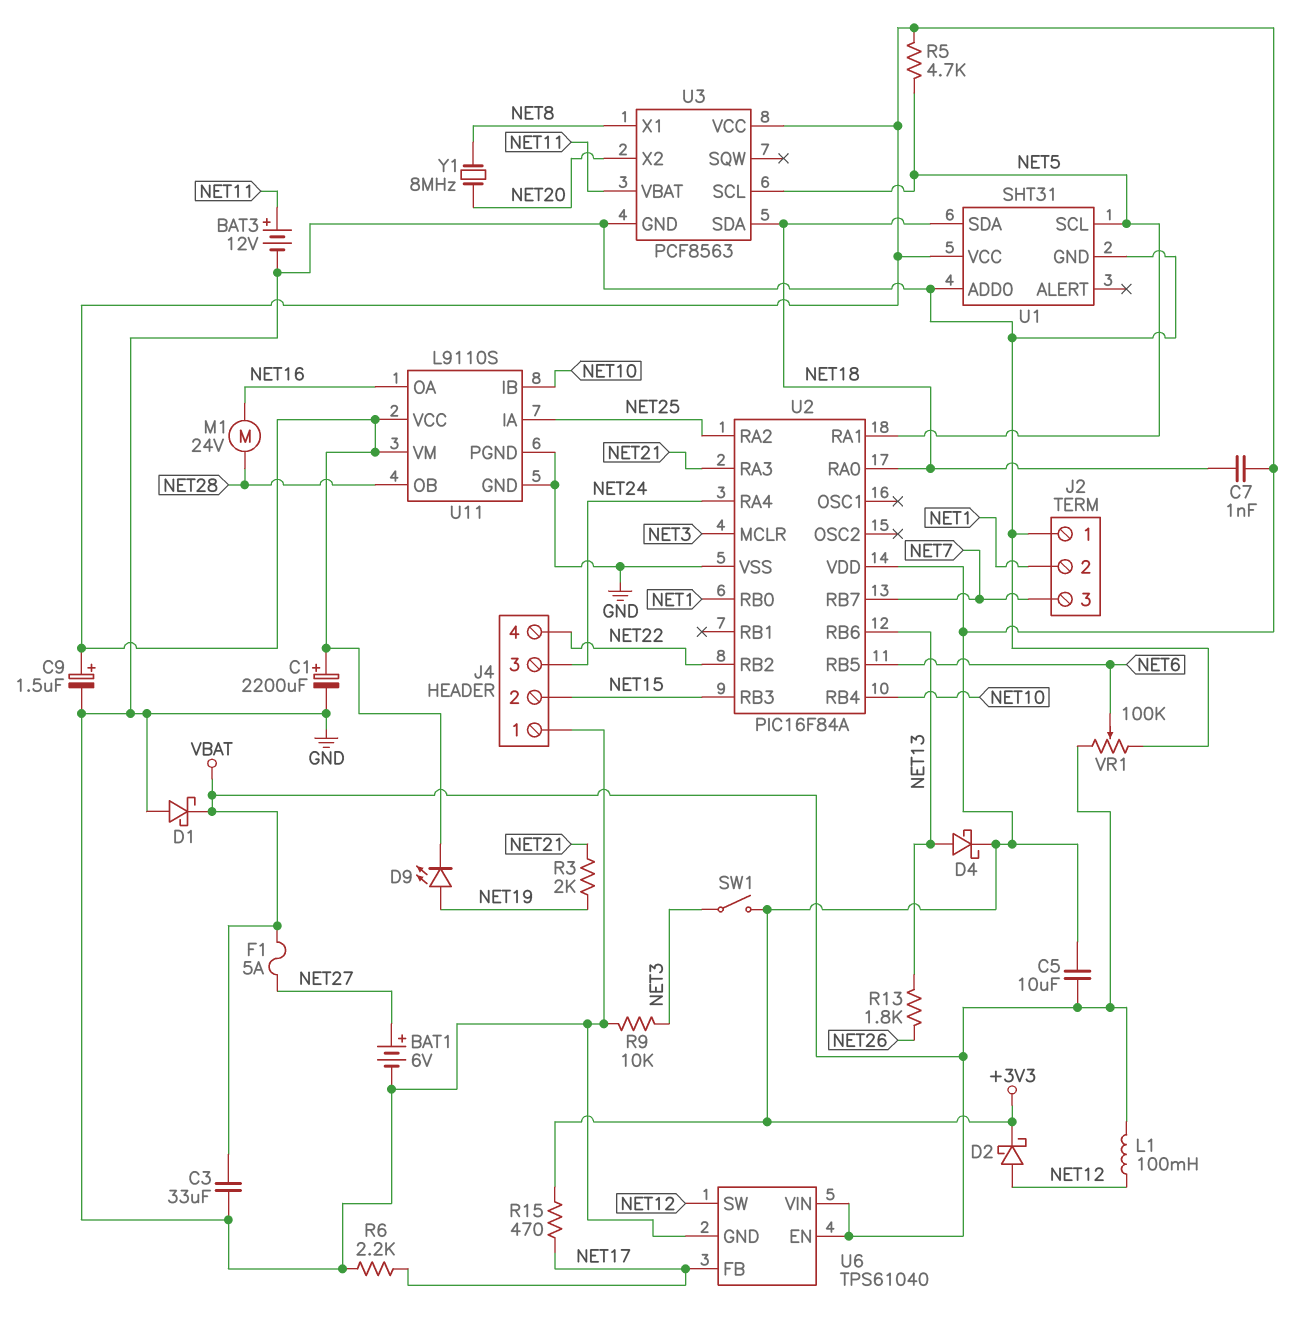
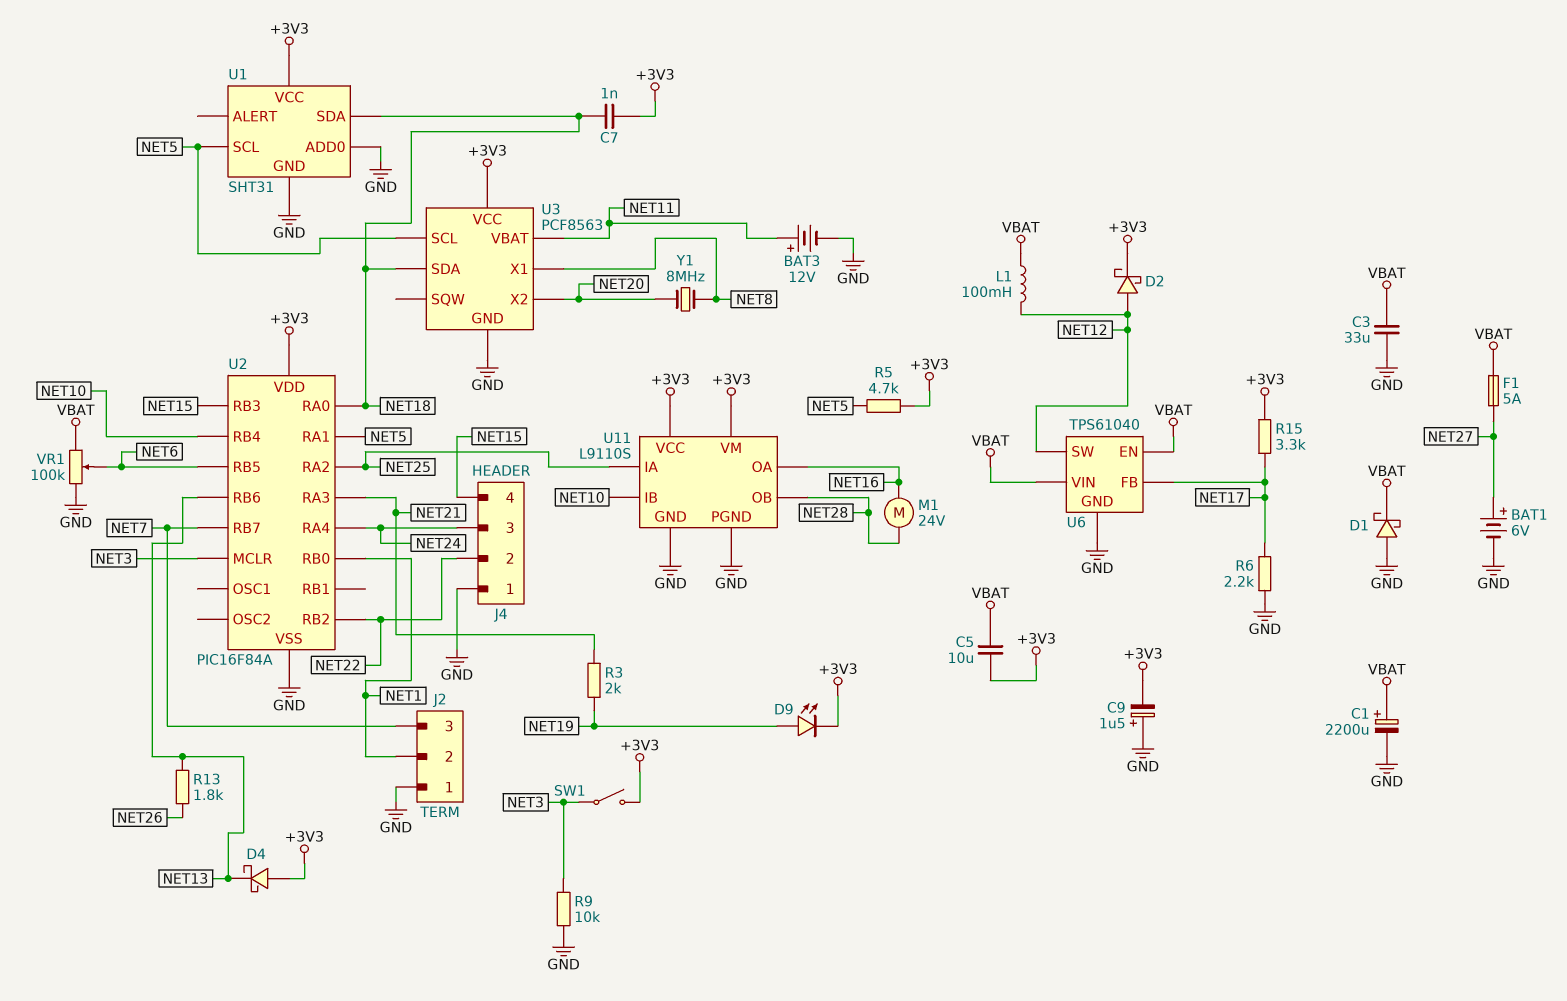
C1: 2200uF (plus +3V3, minus GND) -> 2200uF (plus VBAT, minus GND)
C9: 1.5uF (plus +3V3, minus GND) -> 1.5uF (plus GND, minus +3V3)
D4: schottky (A NET13, K +3V3) -> schottky (A +3V3, K NET13)
J4 pin 2: NET15 -> NET22
J4 pin 4: NET22 -> NET15
R15: 470 (+3V3, NET17) -> 3.3k (+3V3, NET17)

